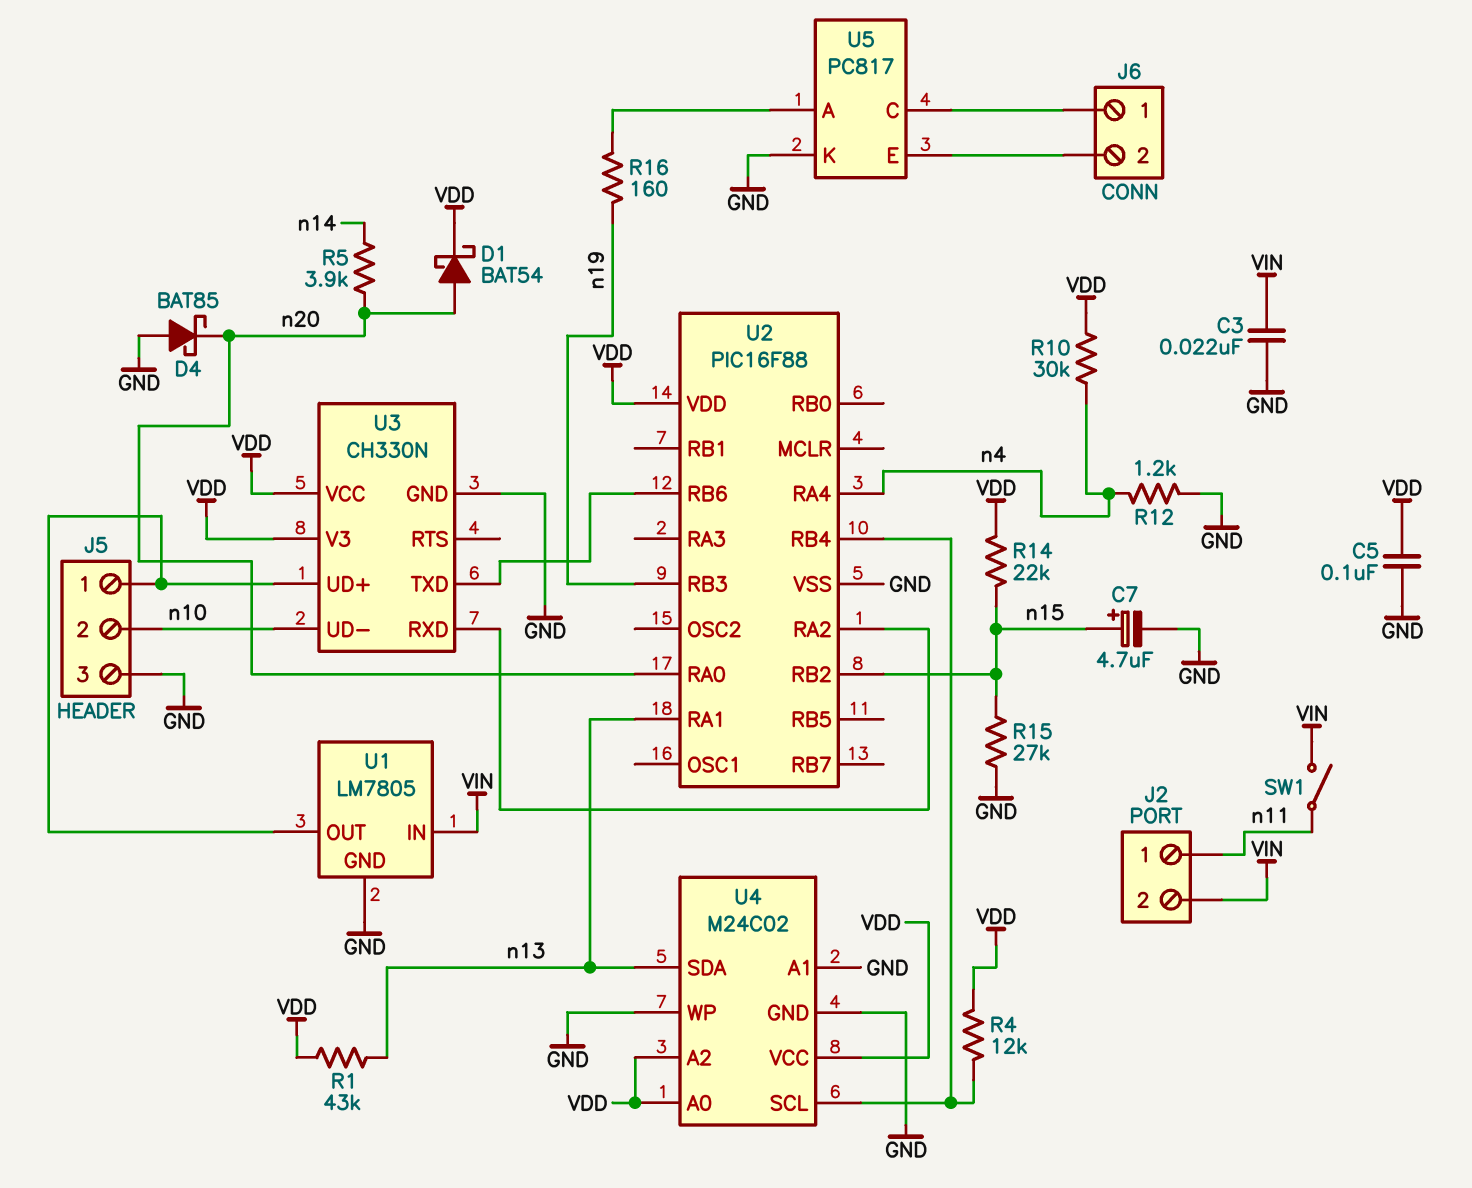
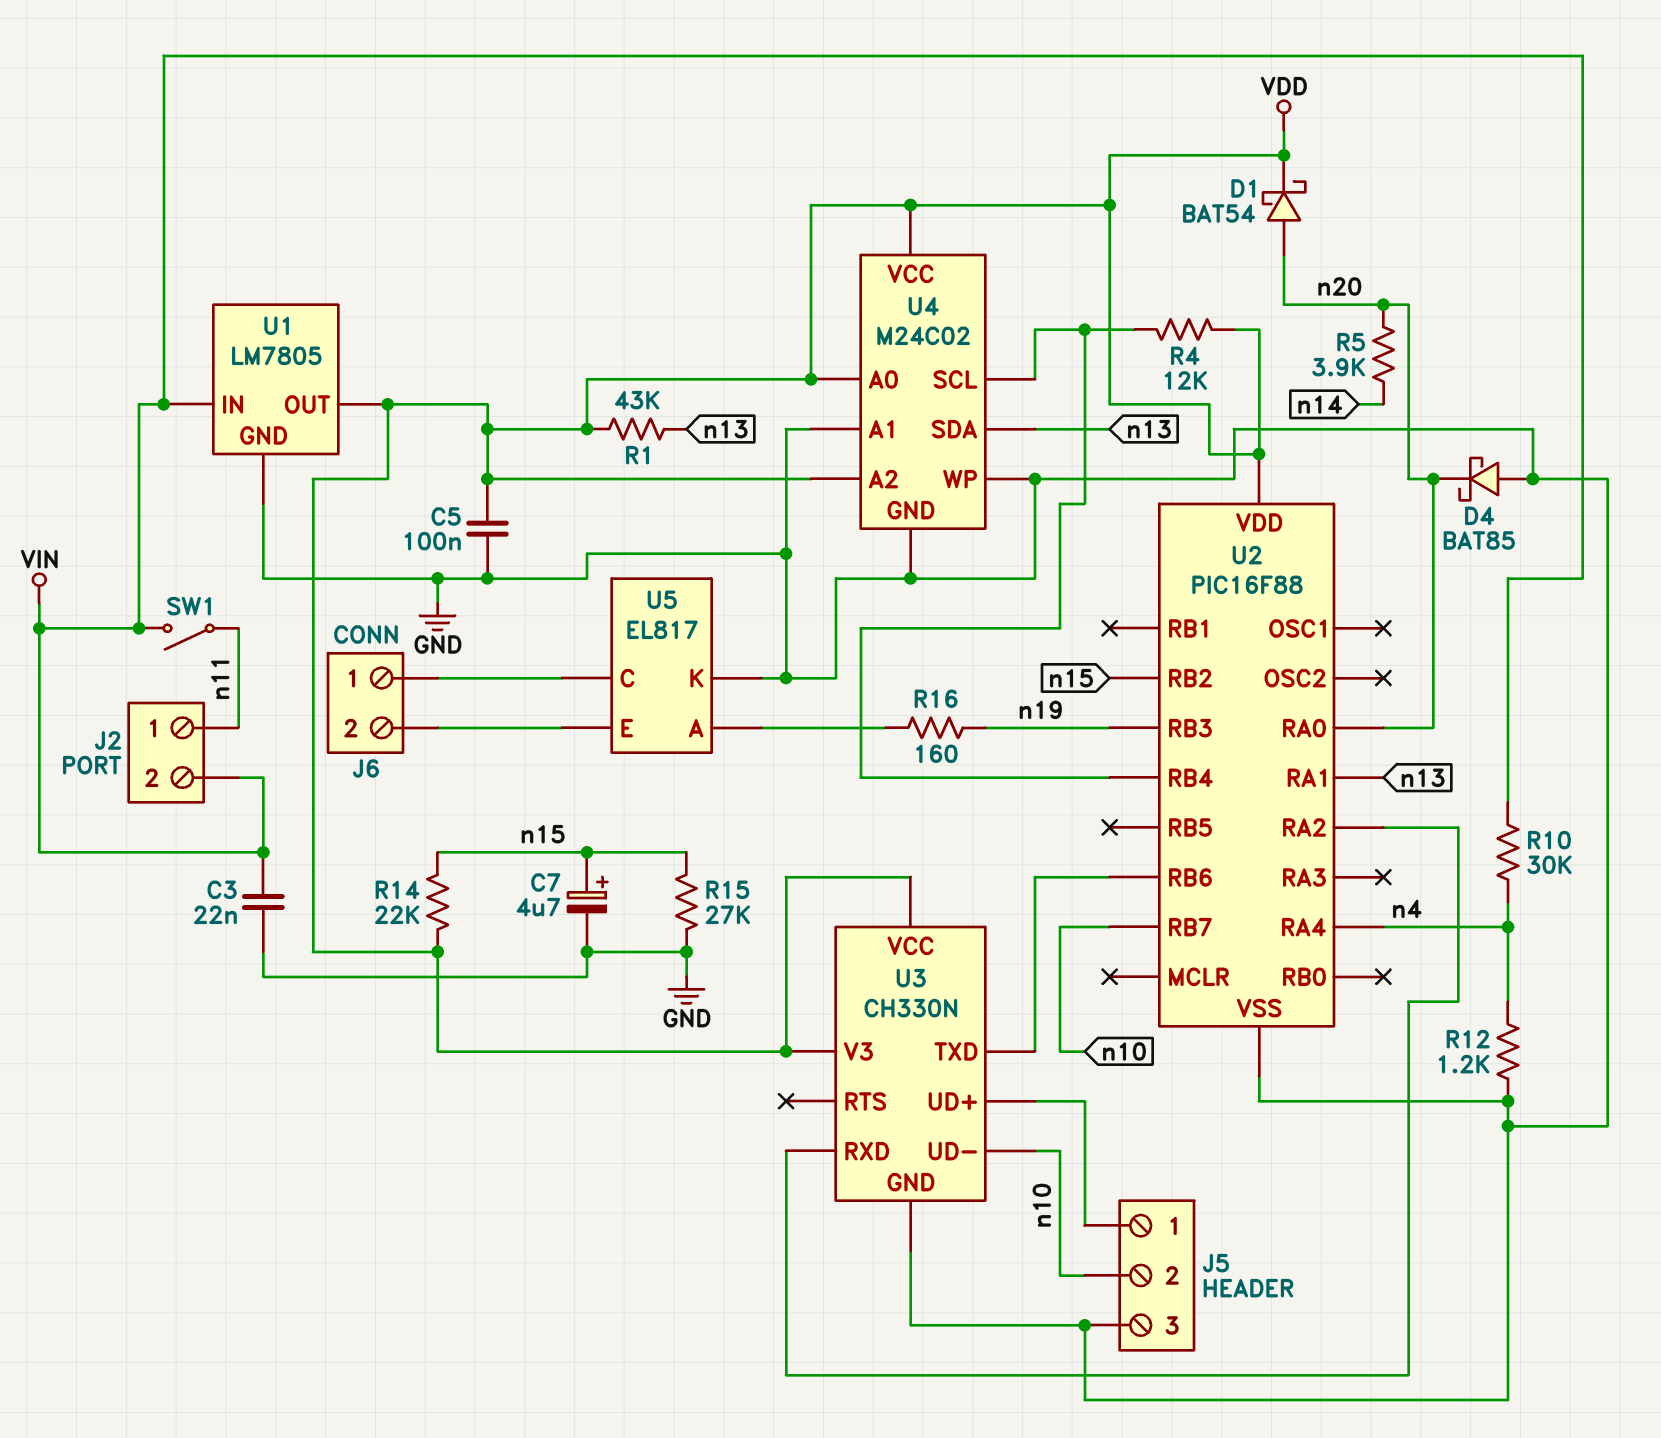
R10: 30k (VDD, n4) -> 30k (VIN, n4)
U1 pin OUT: J5/1 -> VDD
U2 pin RB7: none -> n10
U5: PC817 -> EL817

